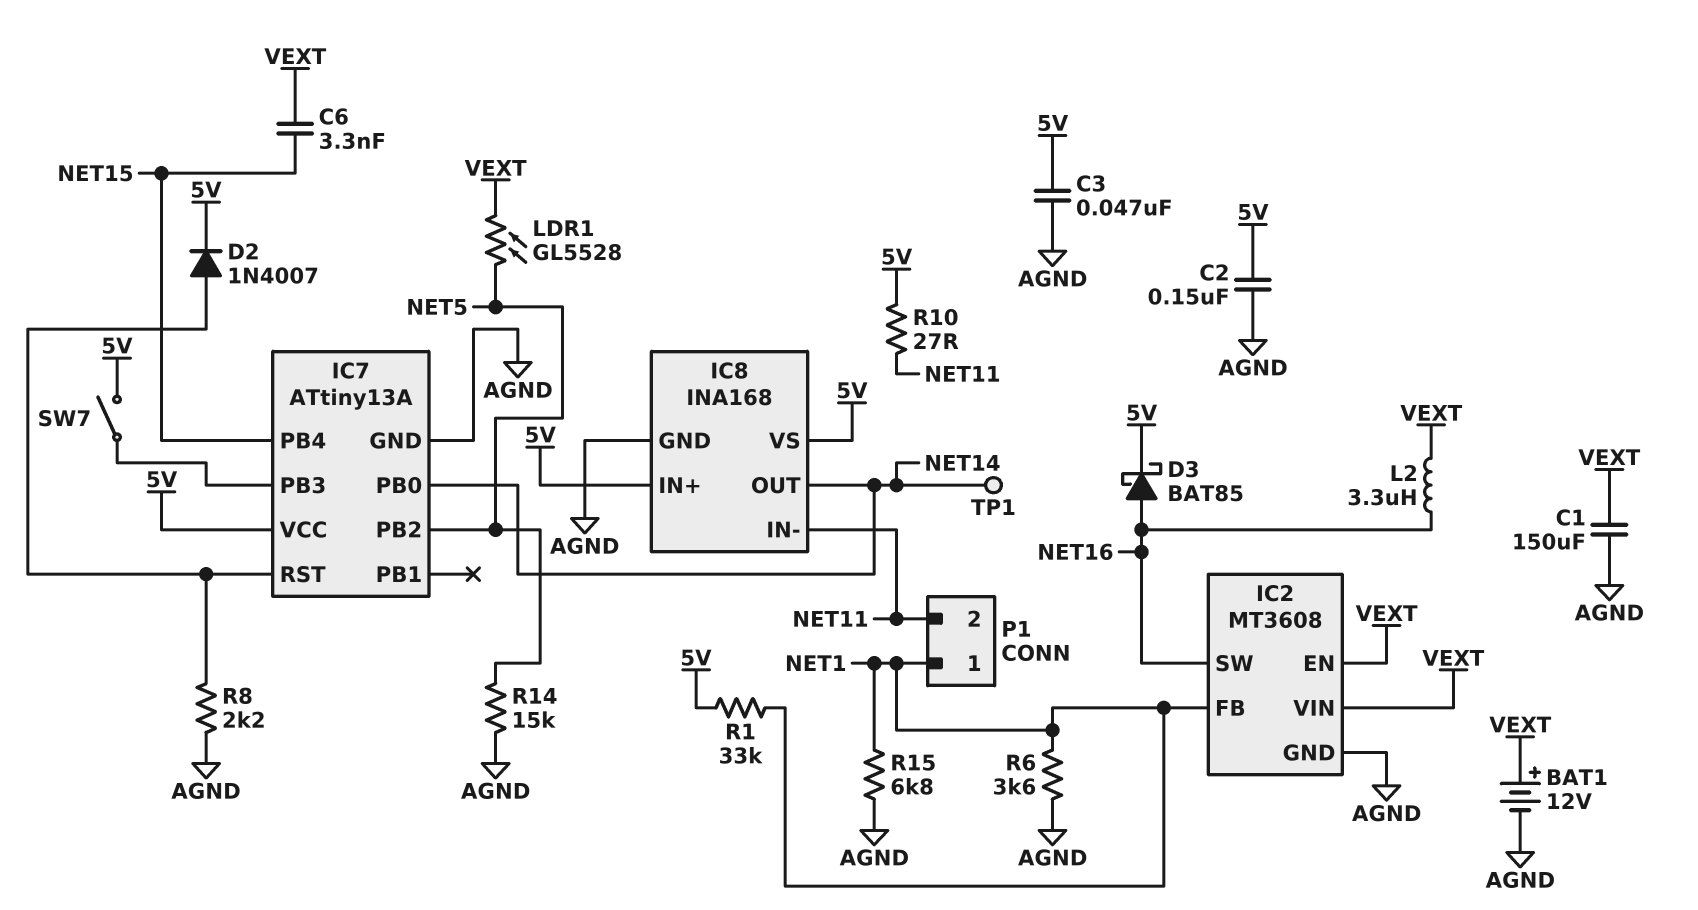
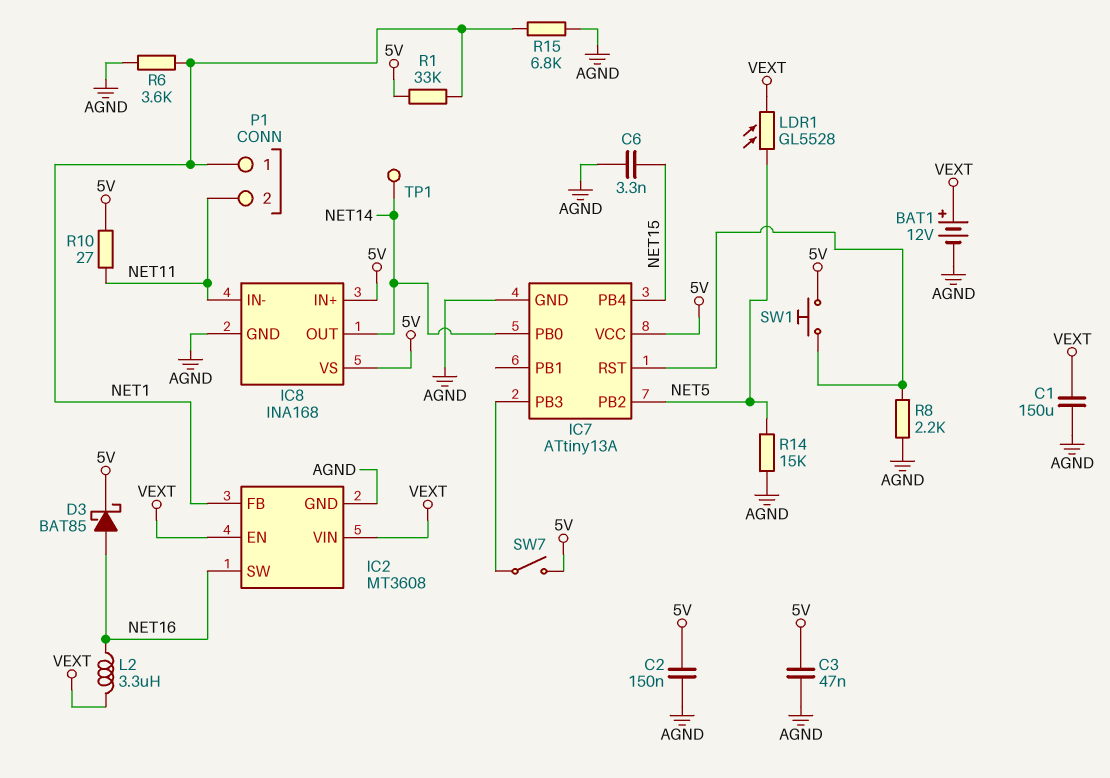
C6: 3.3nF (NET15, VEXT) -> 3.3nF (AGND, NET15)
D2: diode 1N4007 (A IC7/RST, K 5V) -> none
SW1: none -> button (5V, IC7/RST)

